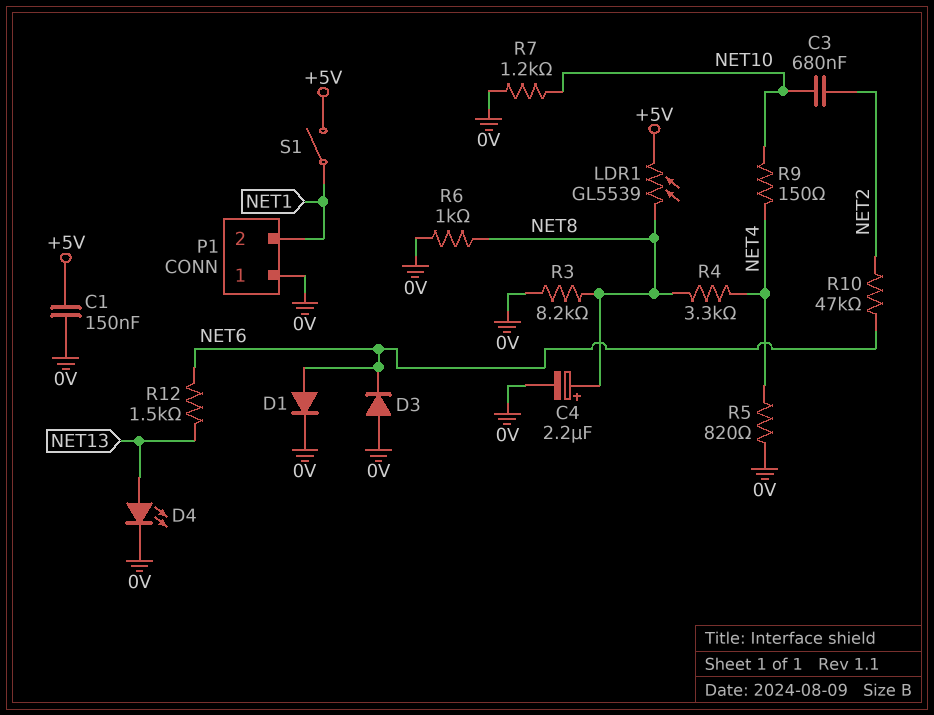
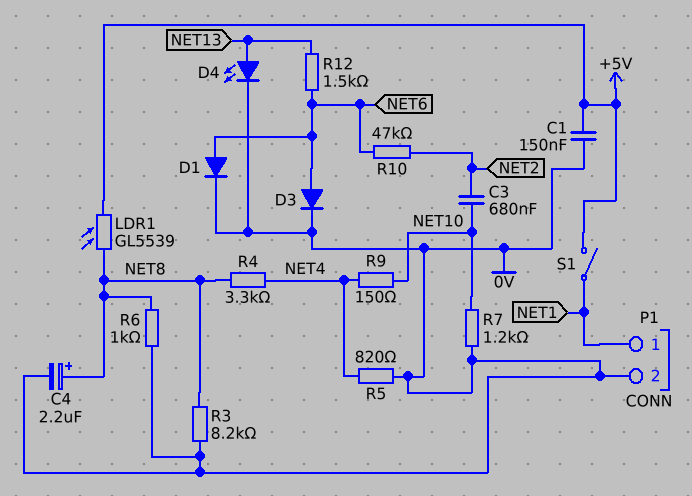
D3: diode (A 0V, K NET6) -> diode (A NET6, K 0V)
P1 pin 1: 0V -> NET1
P1 pin 2: NET1 -> 0V

